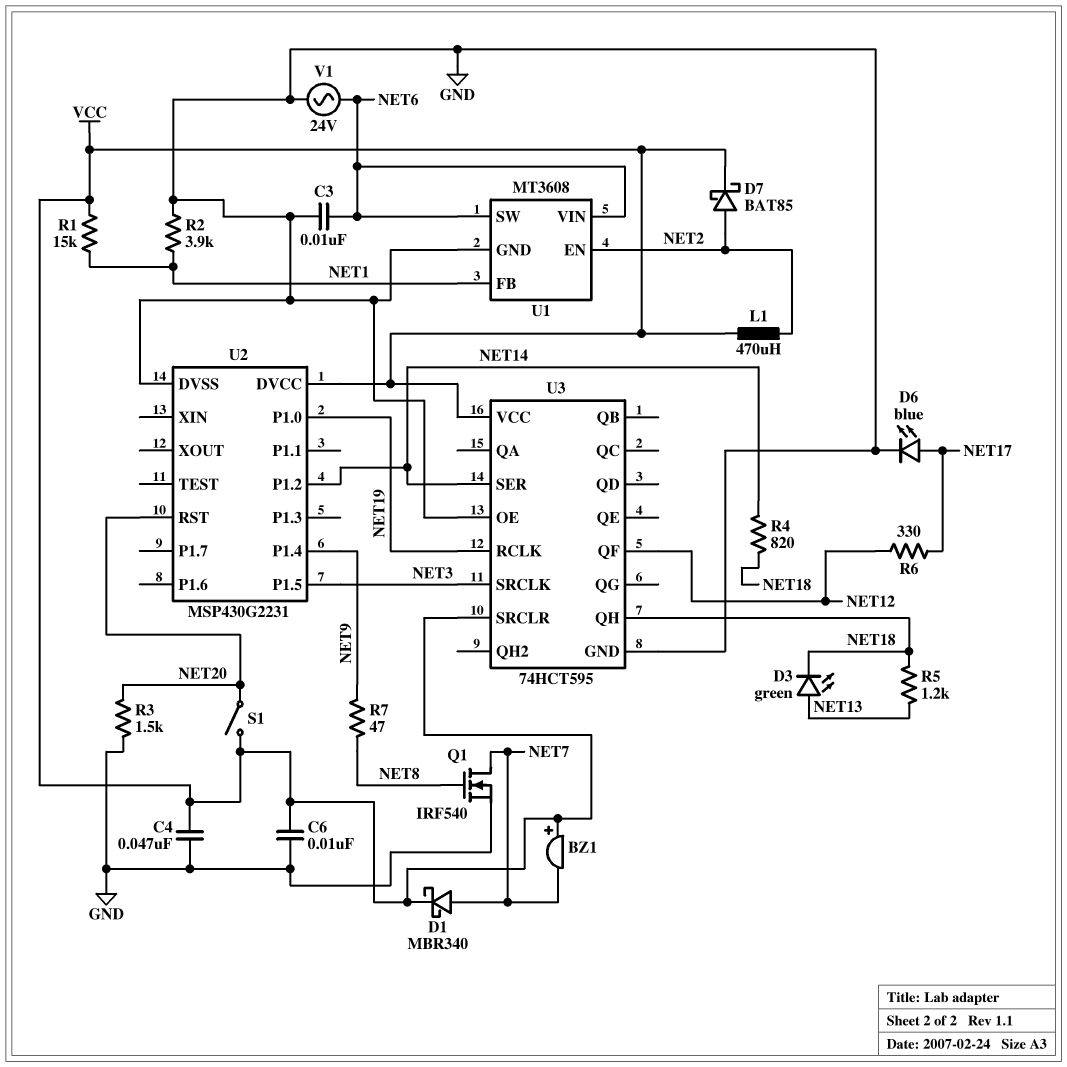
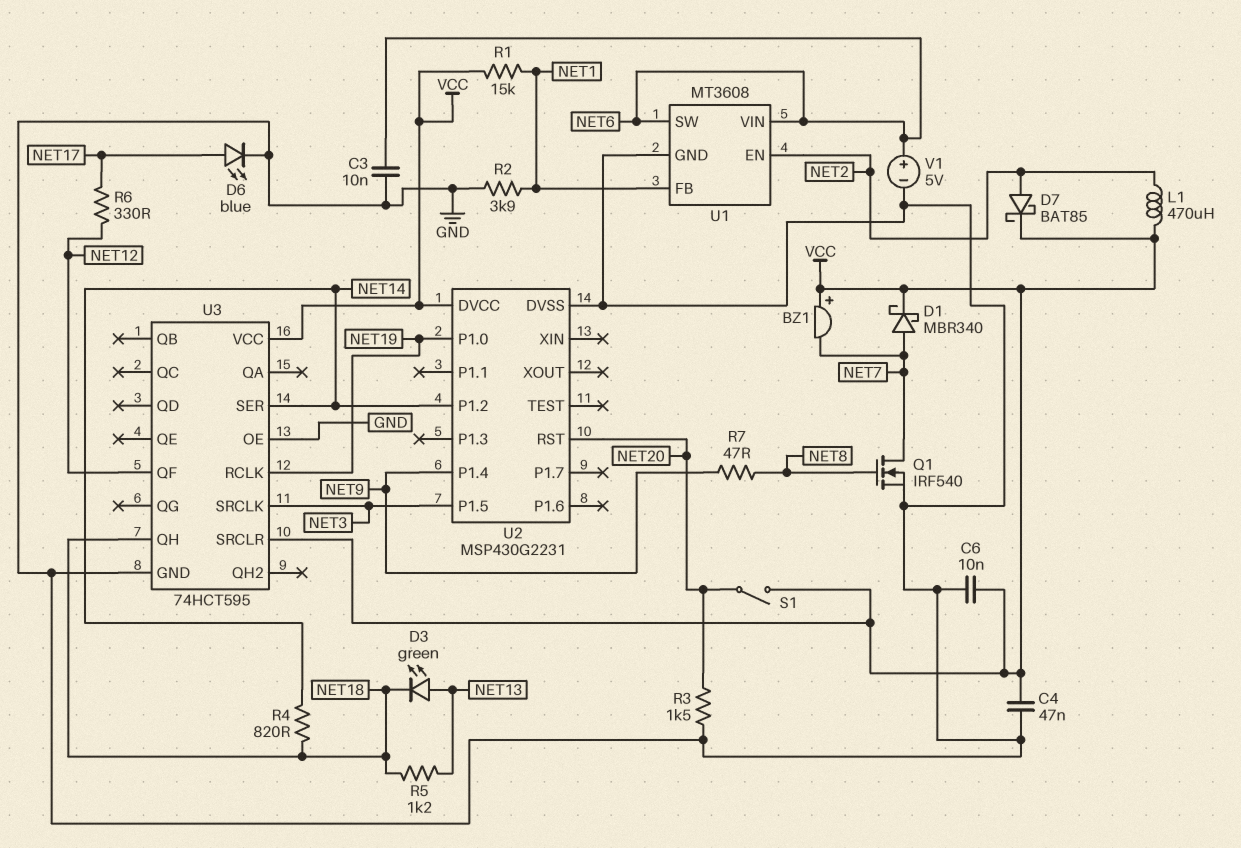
V1: AC 24V (GND, NET6) -> 5V (plus NET6, minus GND)

